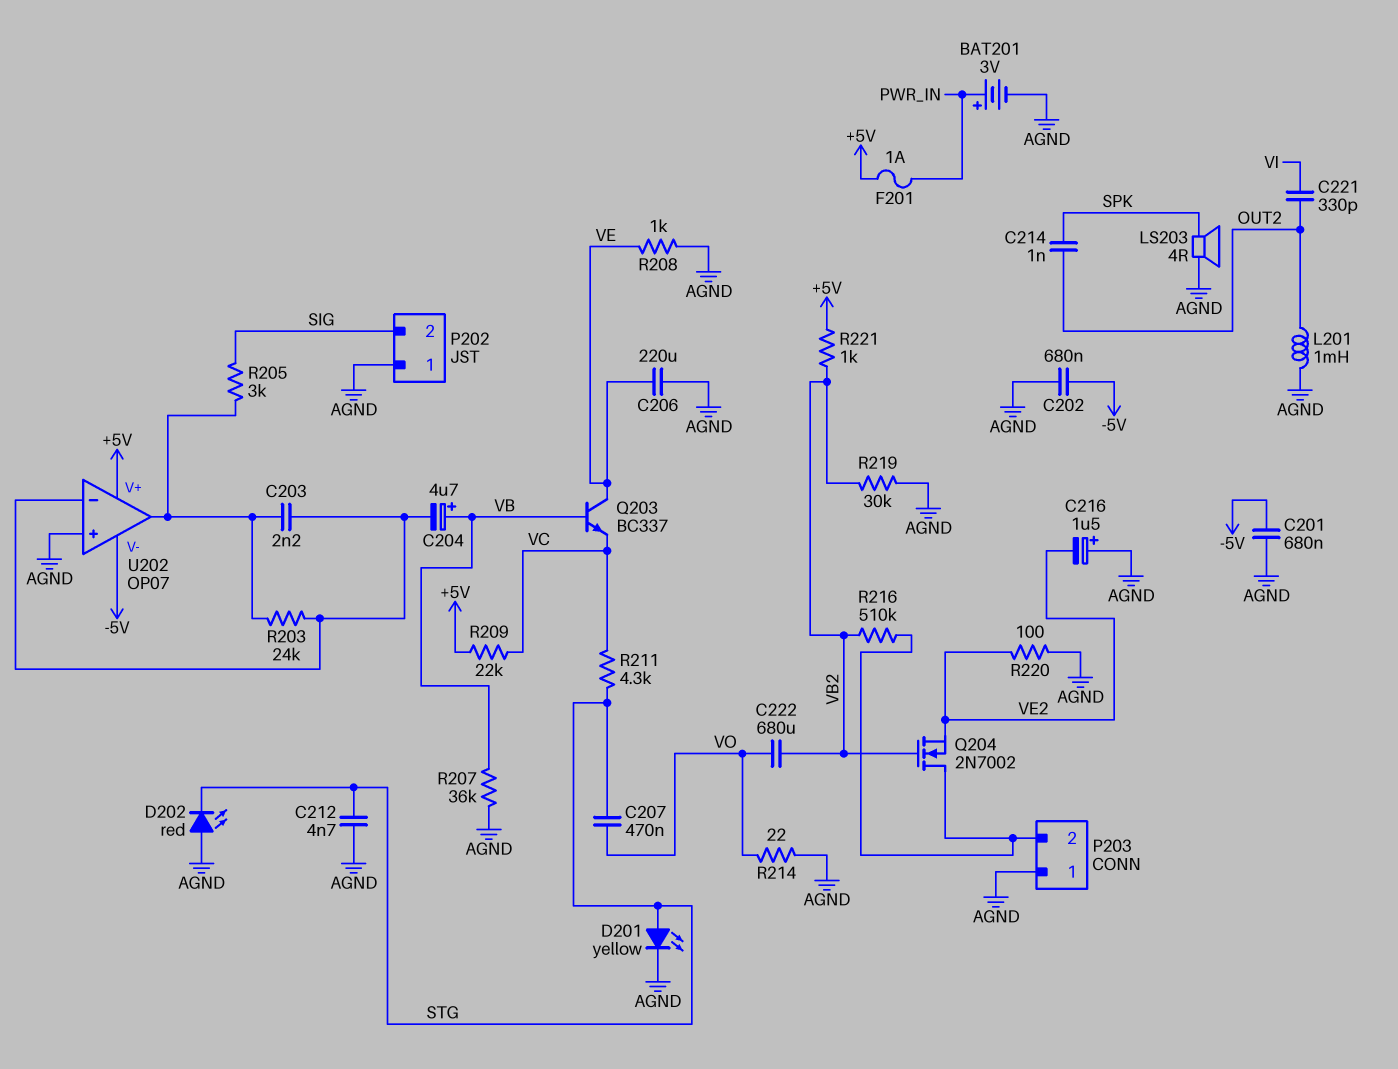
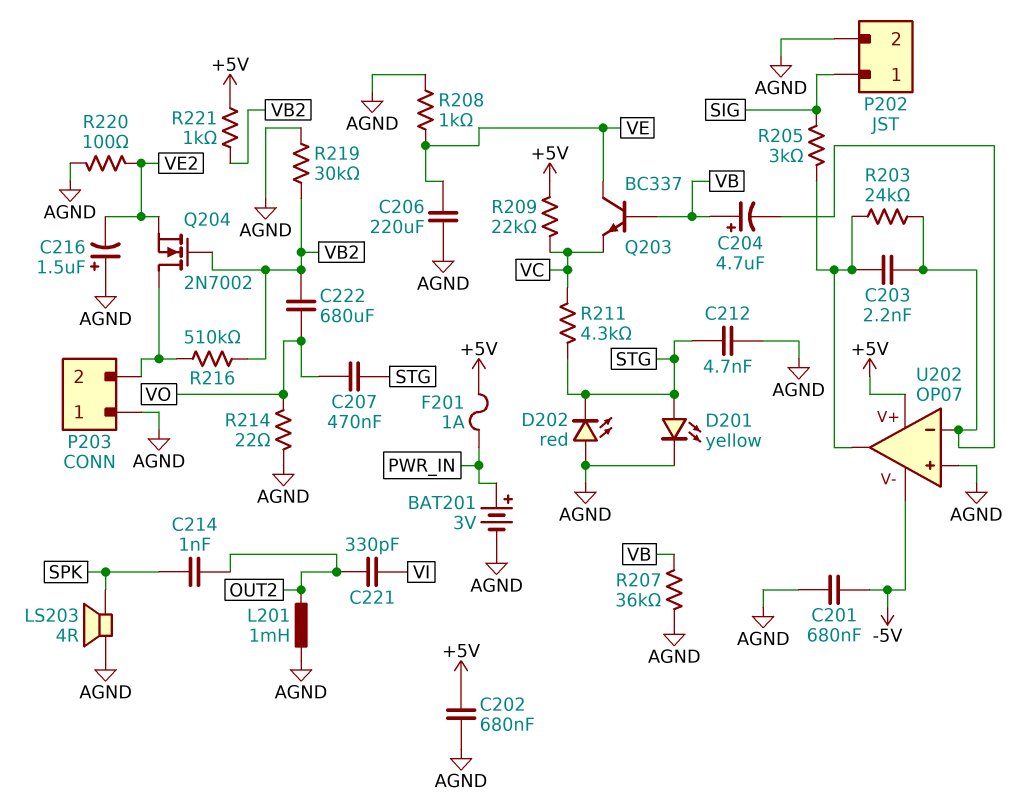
C202: 680nF (-5V, AGND) -> 680nF (+5V, AGND)
P202 pin 1: AGND -> SIG
P202 pin 2: SIG -> AGND

